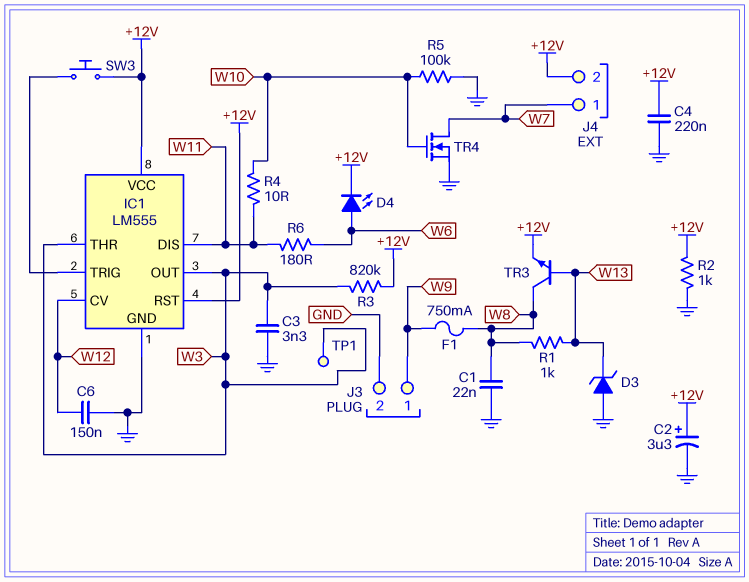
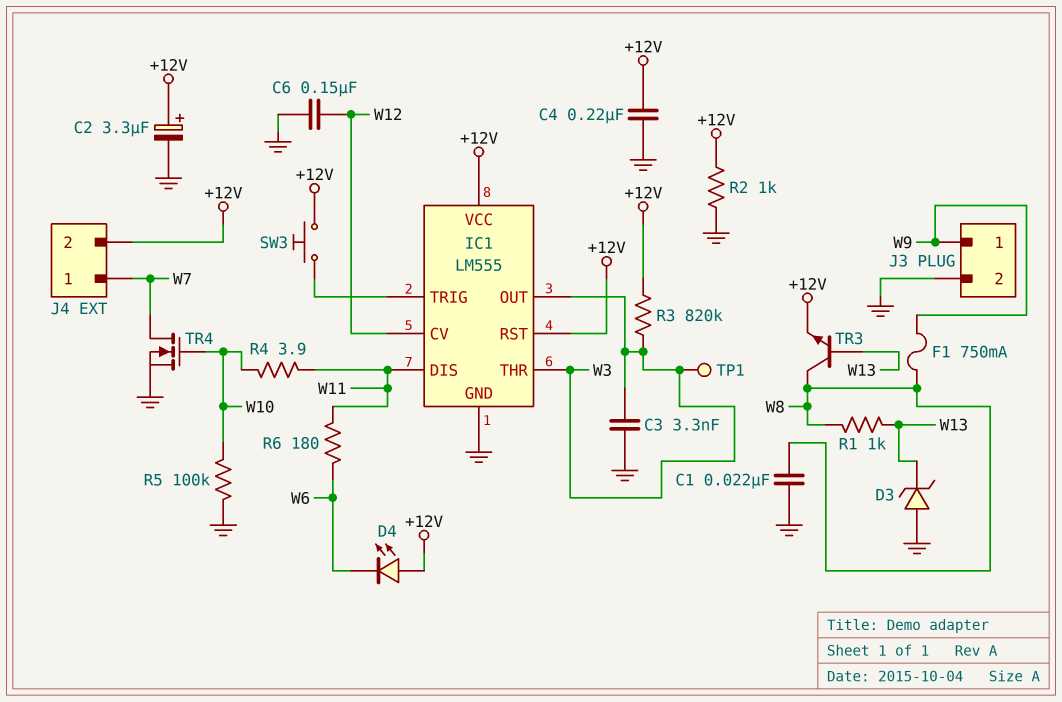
D4: LED (A W6, K +12V) -> LED (A +12V, K W6)
R4: 10 (W10, W11) -> 3.9 (W10, W11)

